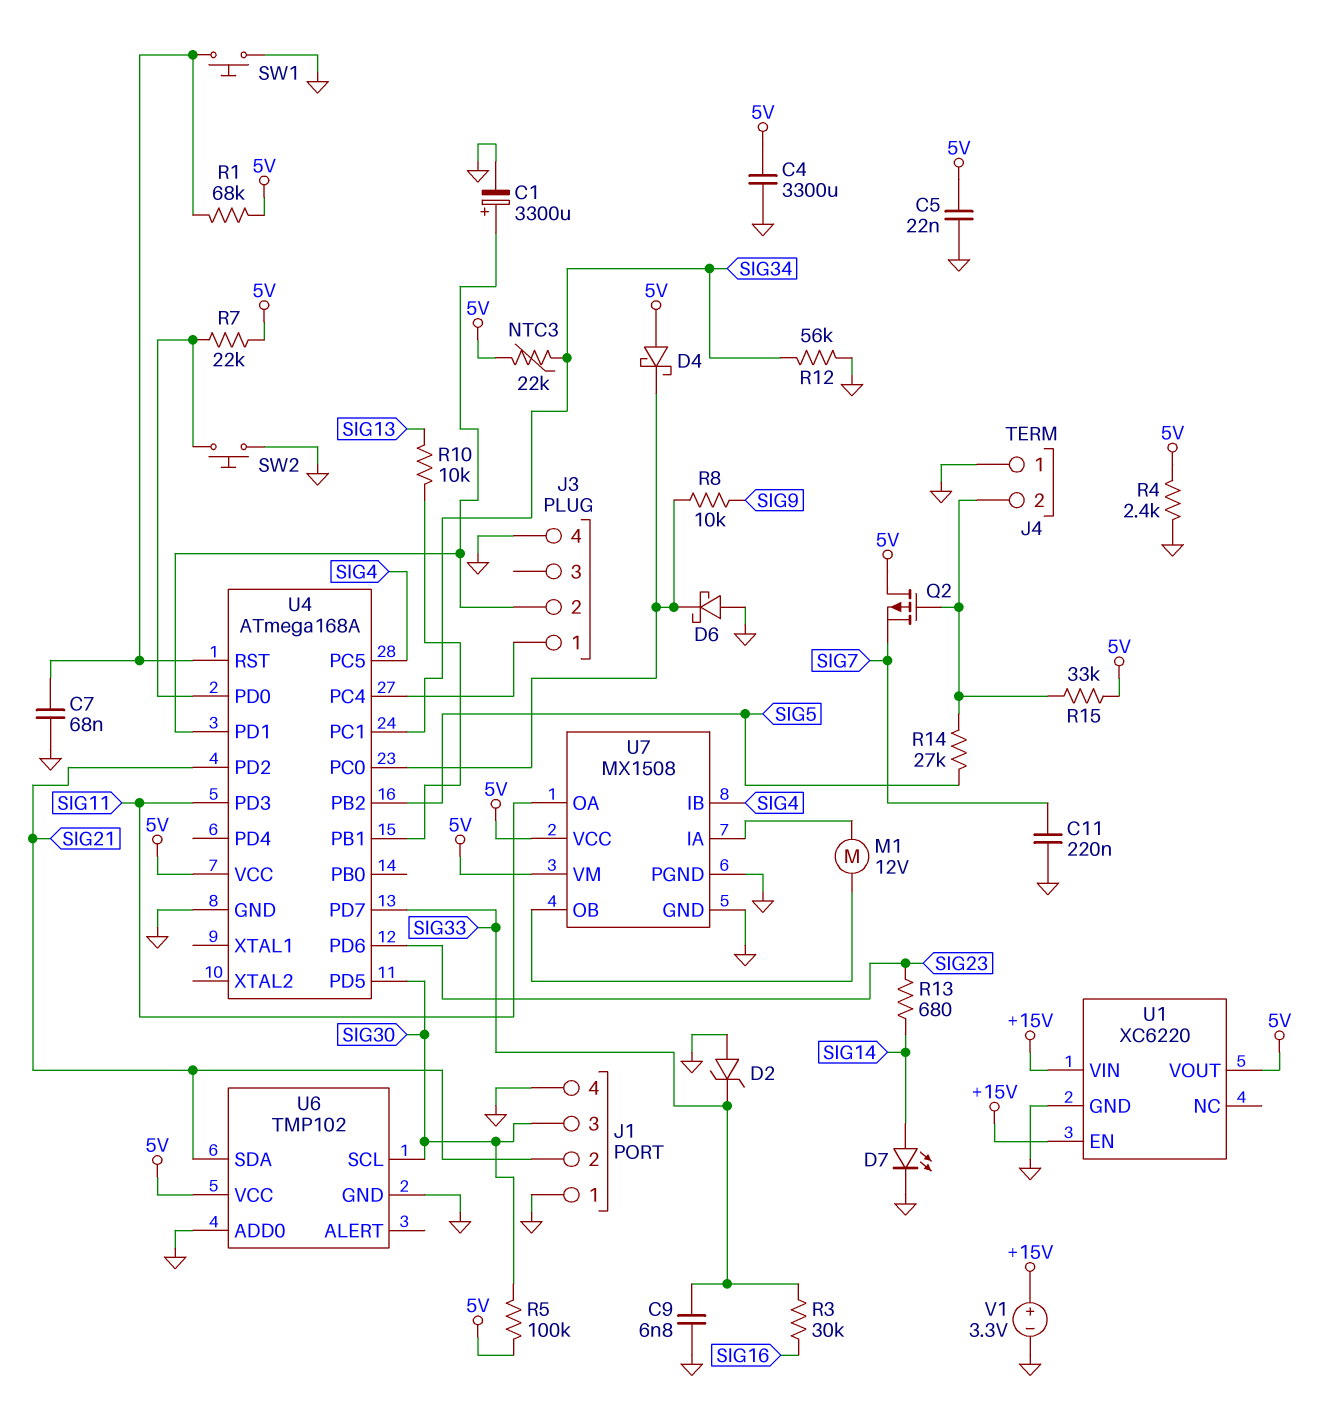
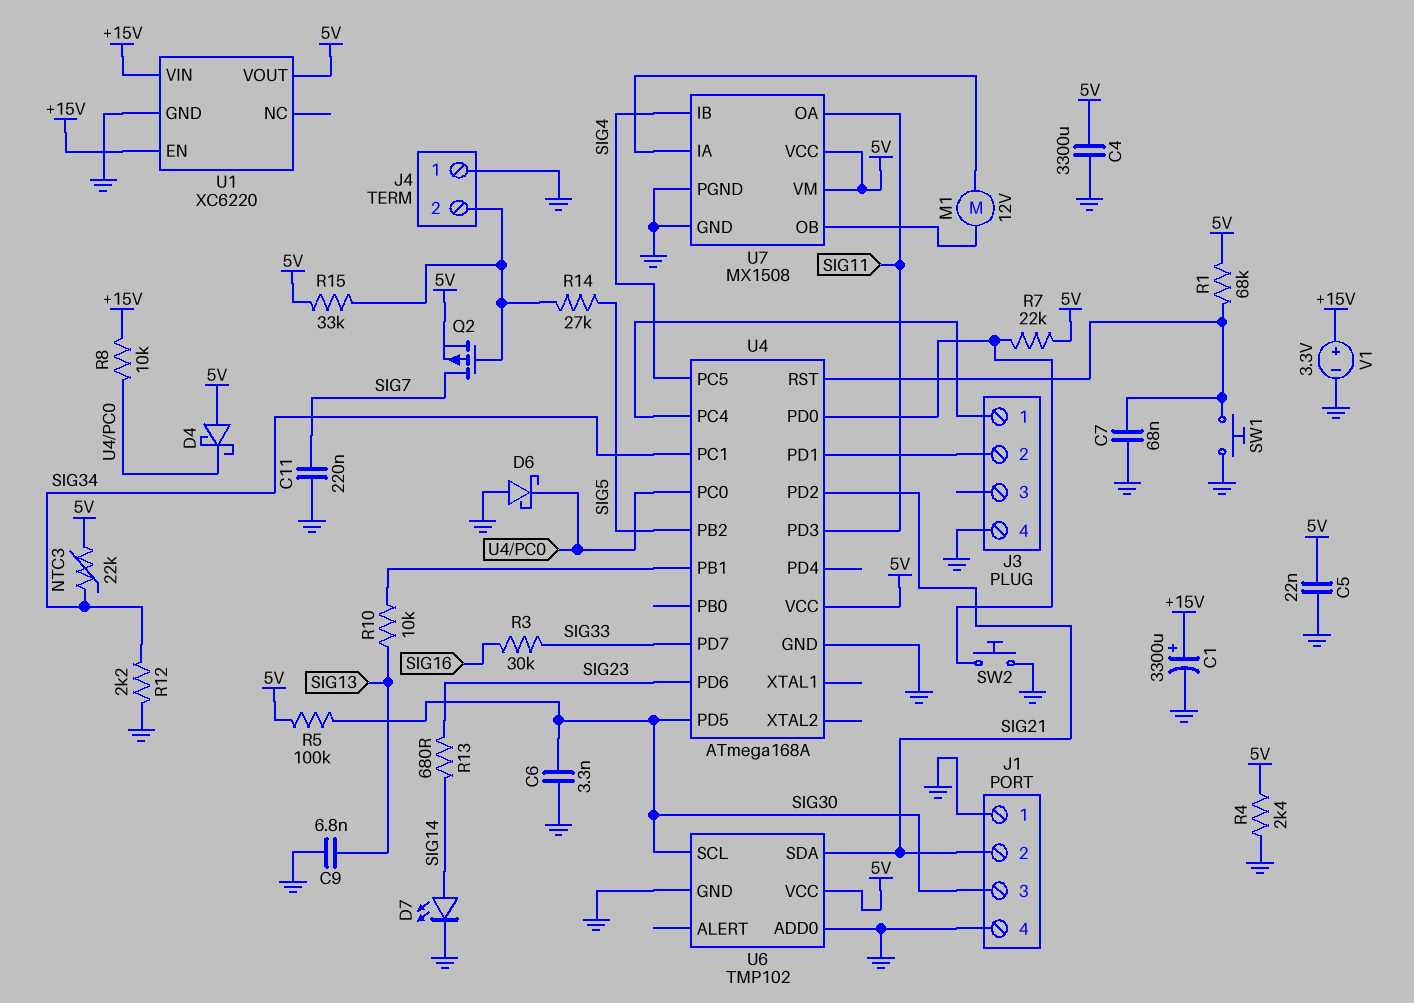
C1: 3300uF (plus J3/2, minus GND) -> 3300uF (plus +15V, minus GND)
C6: none -> 3.3nF (GND, SIG30)
C9: 6.8nF (GND, SIG33) -> 6.8nF (GND, SIG13)
D2: zener (A GND, K SIG33) -> none
Q2: PMOS (G J4/2, D 5V, S SIG7) -> PMOS (G J4/2, D SIG7, S 5V)
R8: 10k (SIG9, U4/PC0) -> 10k (+15V, U4/PC0)
R12: 56k (GND, SIG34) -> 2.2k (GND, SIG34)

